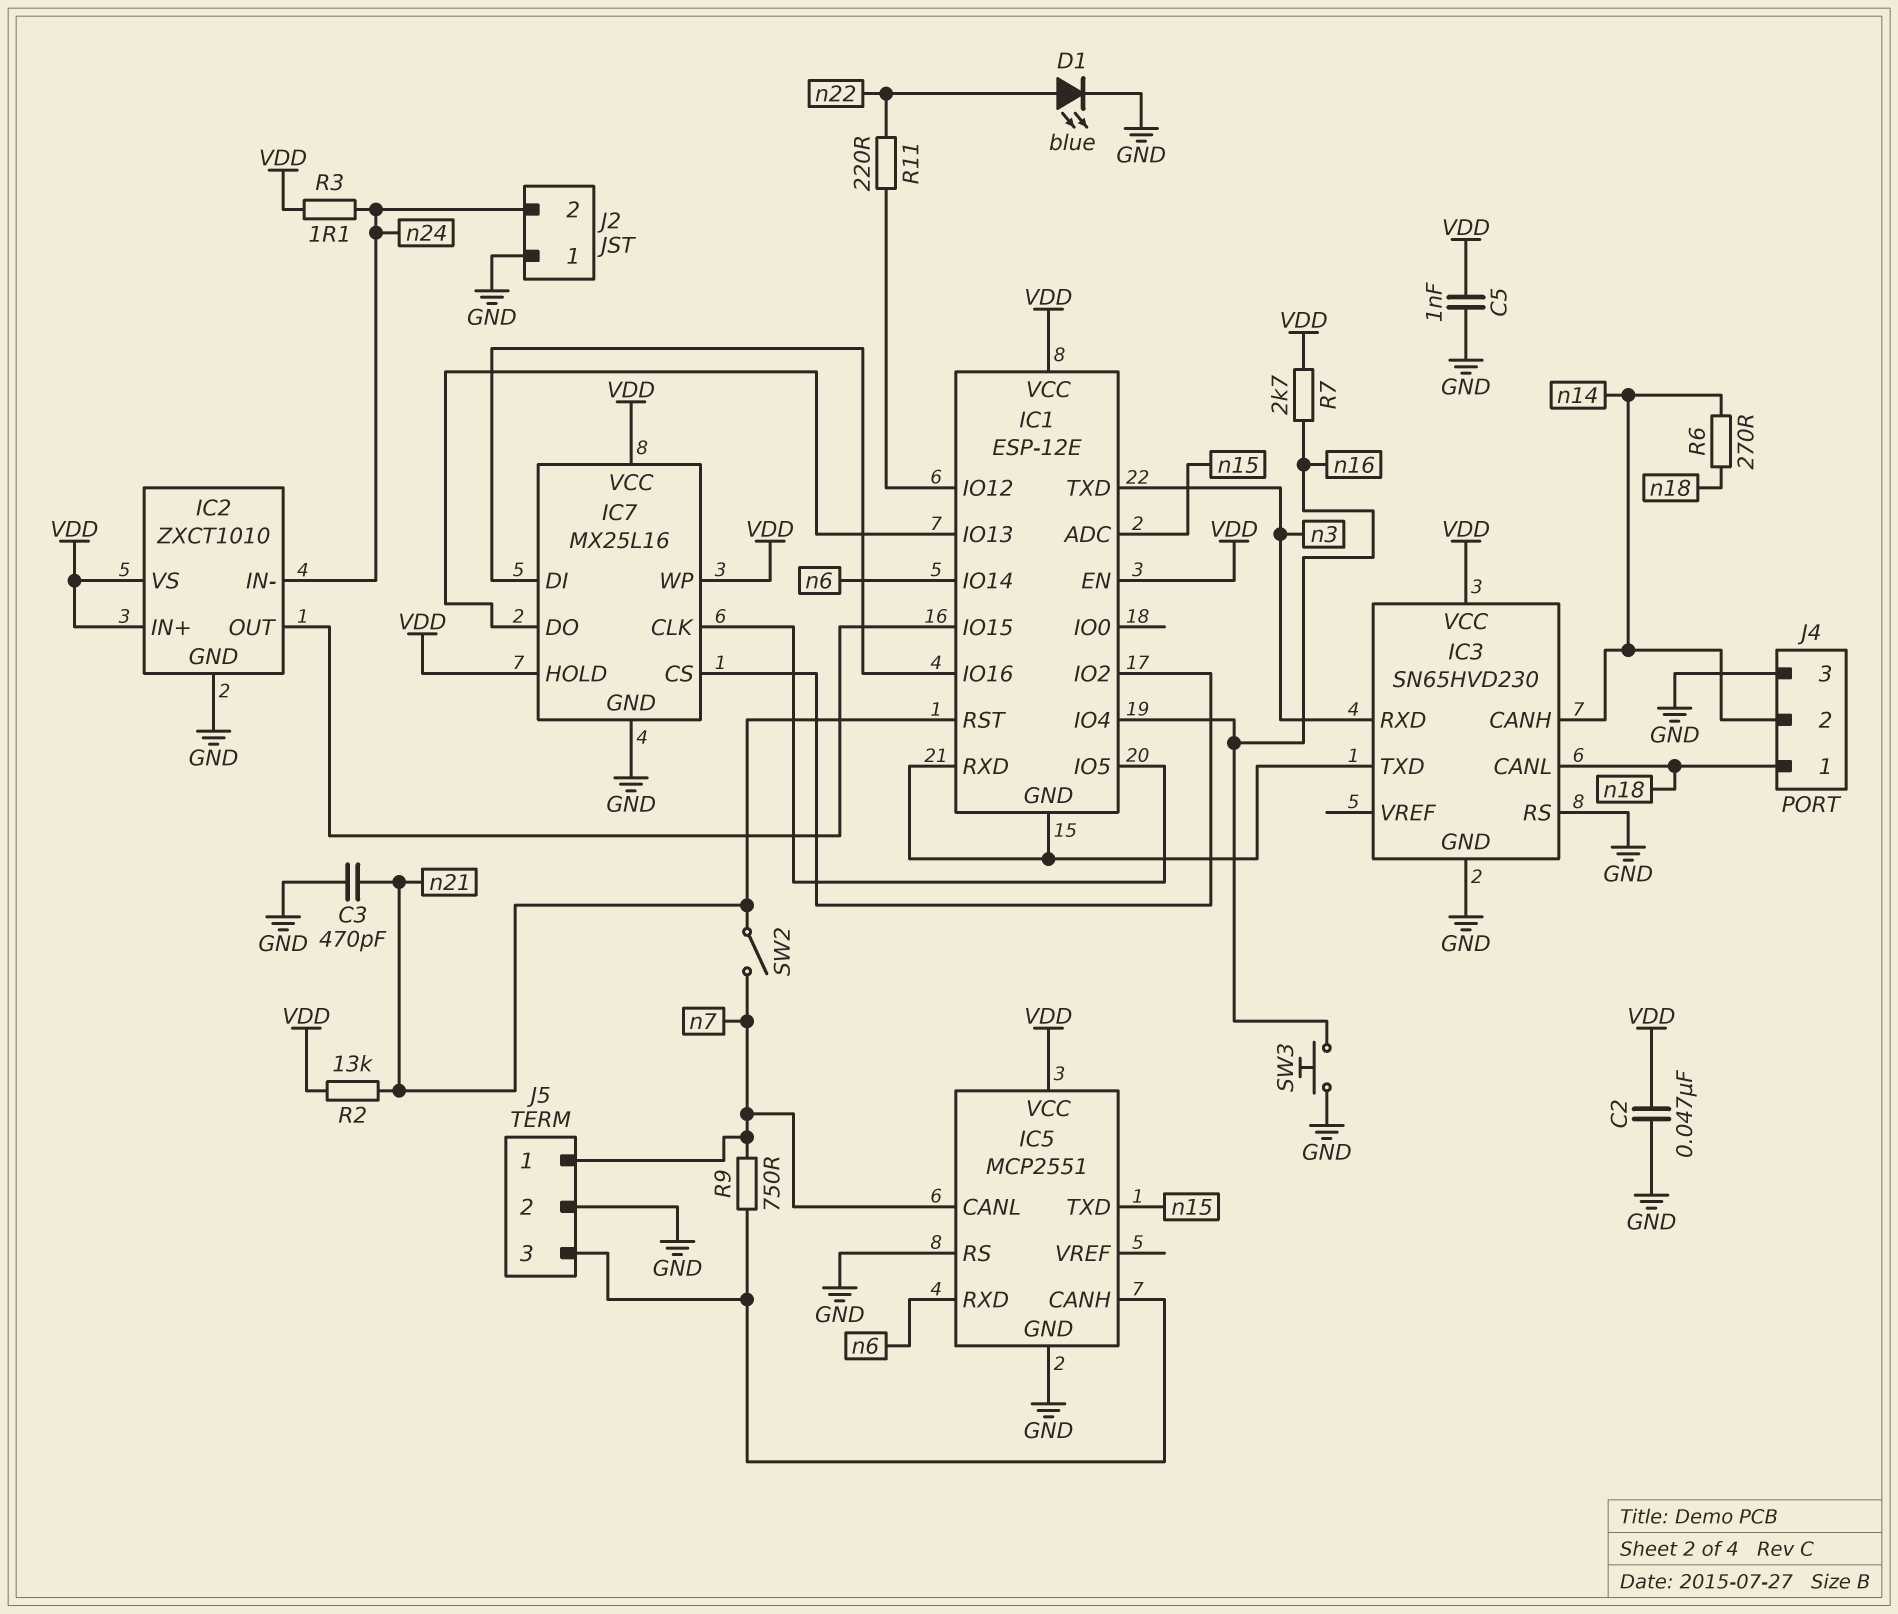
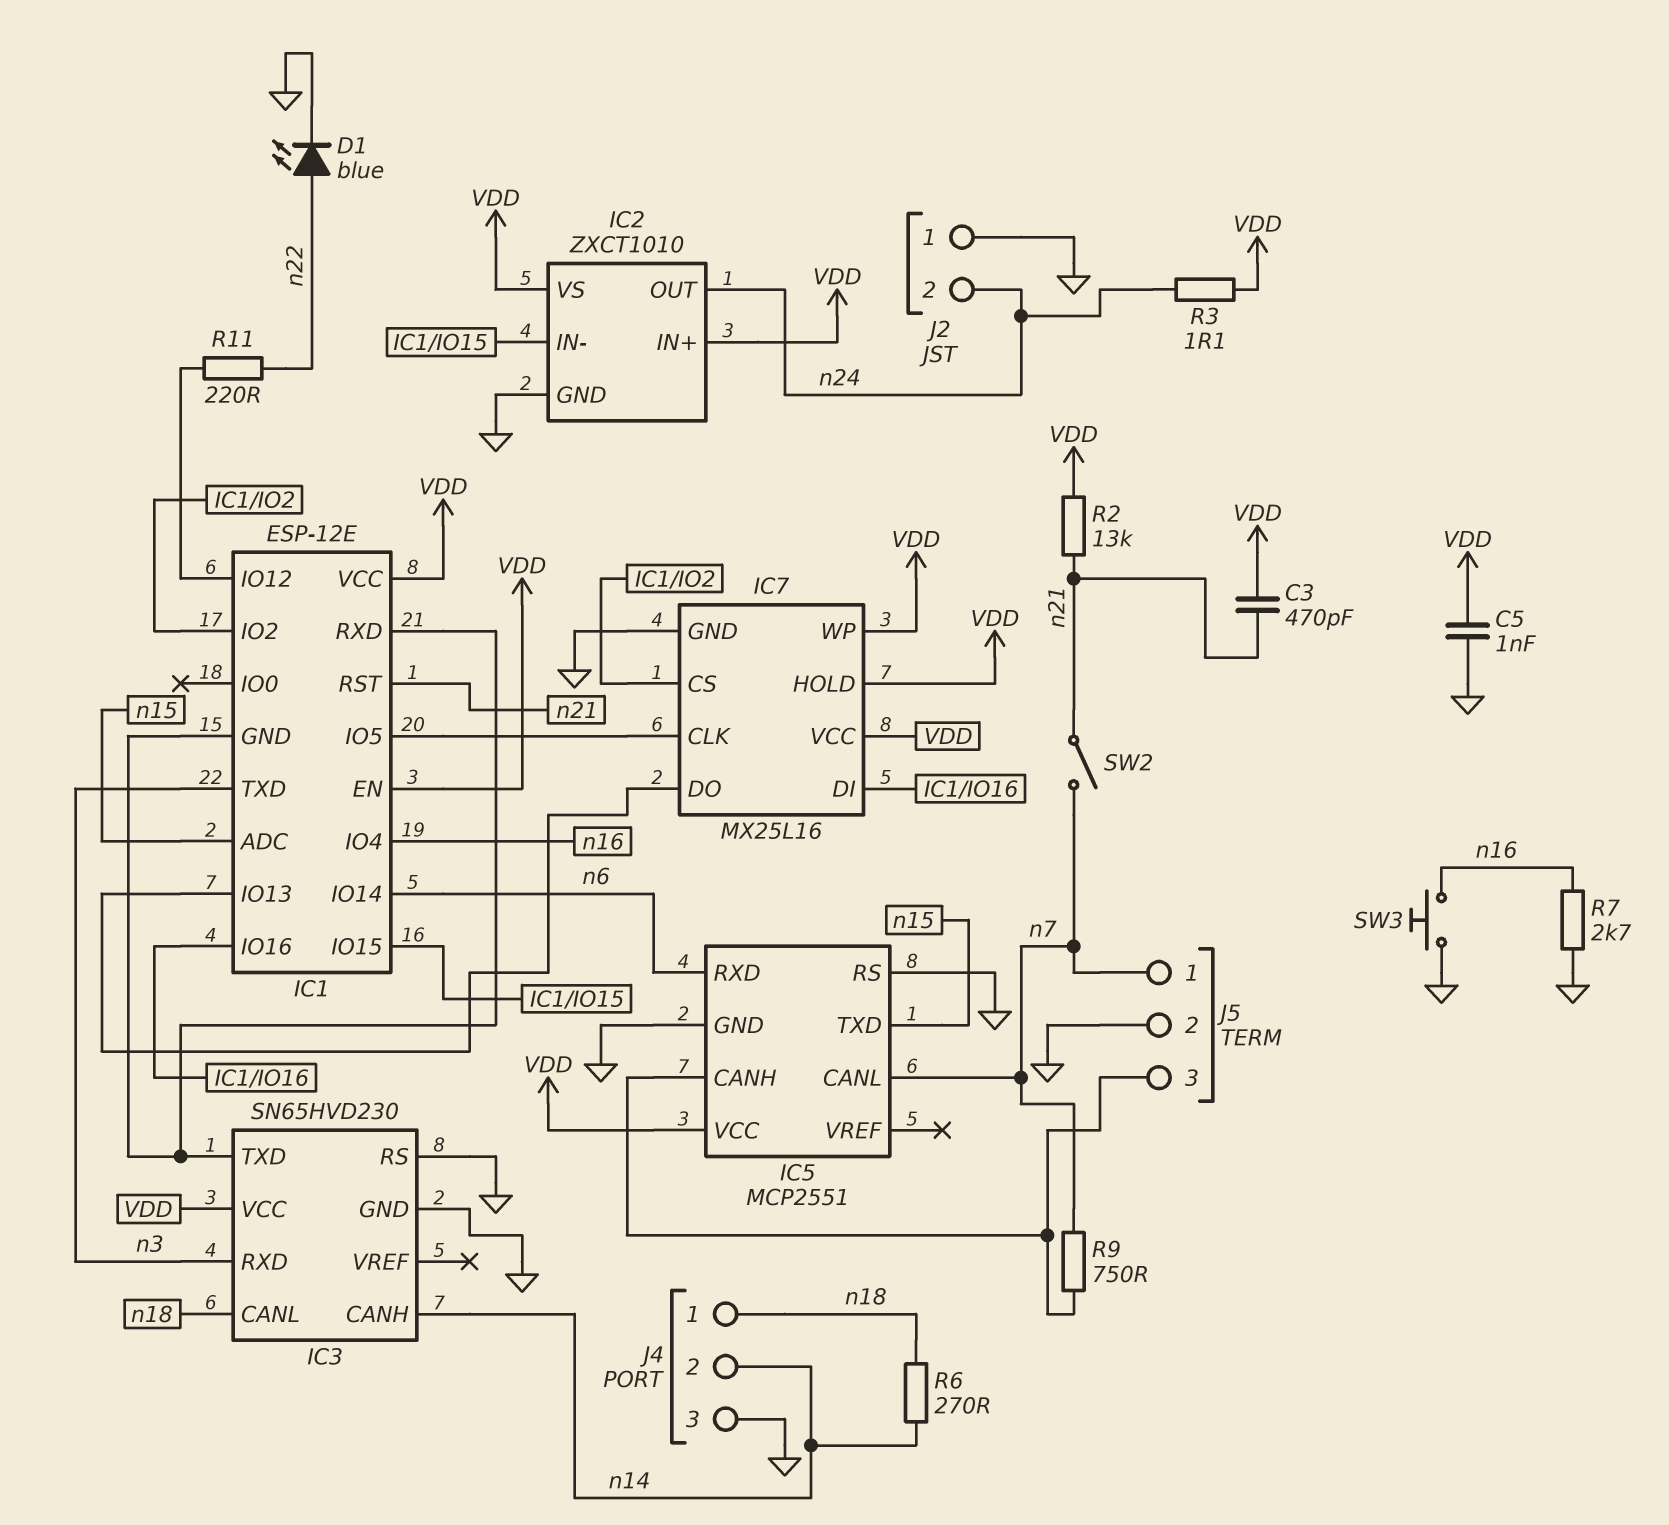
C2: 47nF (GND, VDD) -> none
C3: 470pF (GND, n21) -> 470pF (VDD, n21)
IC2 pin IN-: n24 -> IC1/IO15
IC2 pin OUT: IC1/IO15 -> n24
R7: 2.7k (VDD, n16) -> 2.7k (GND, n16)

